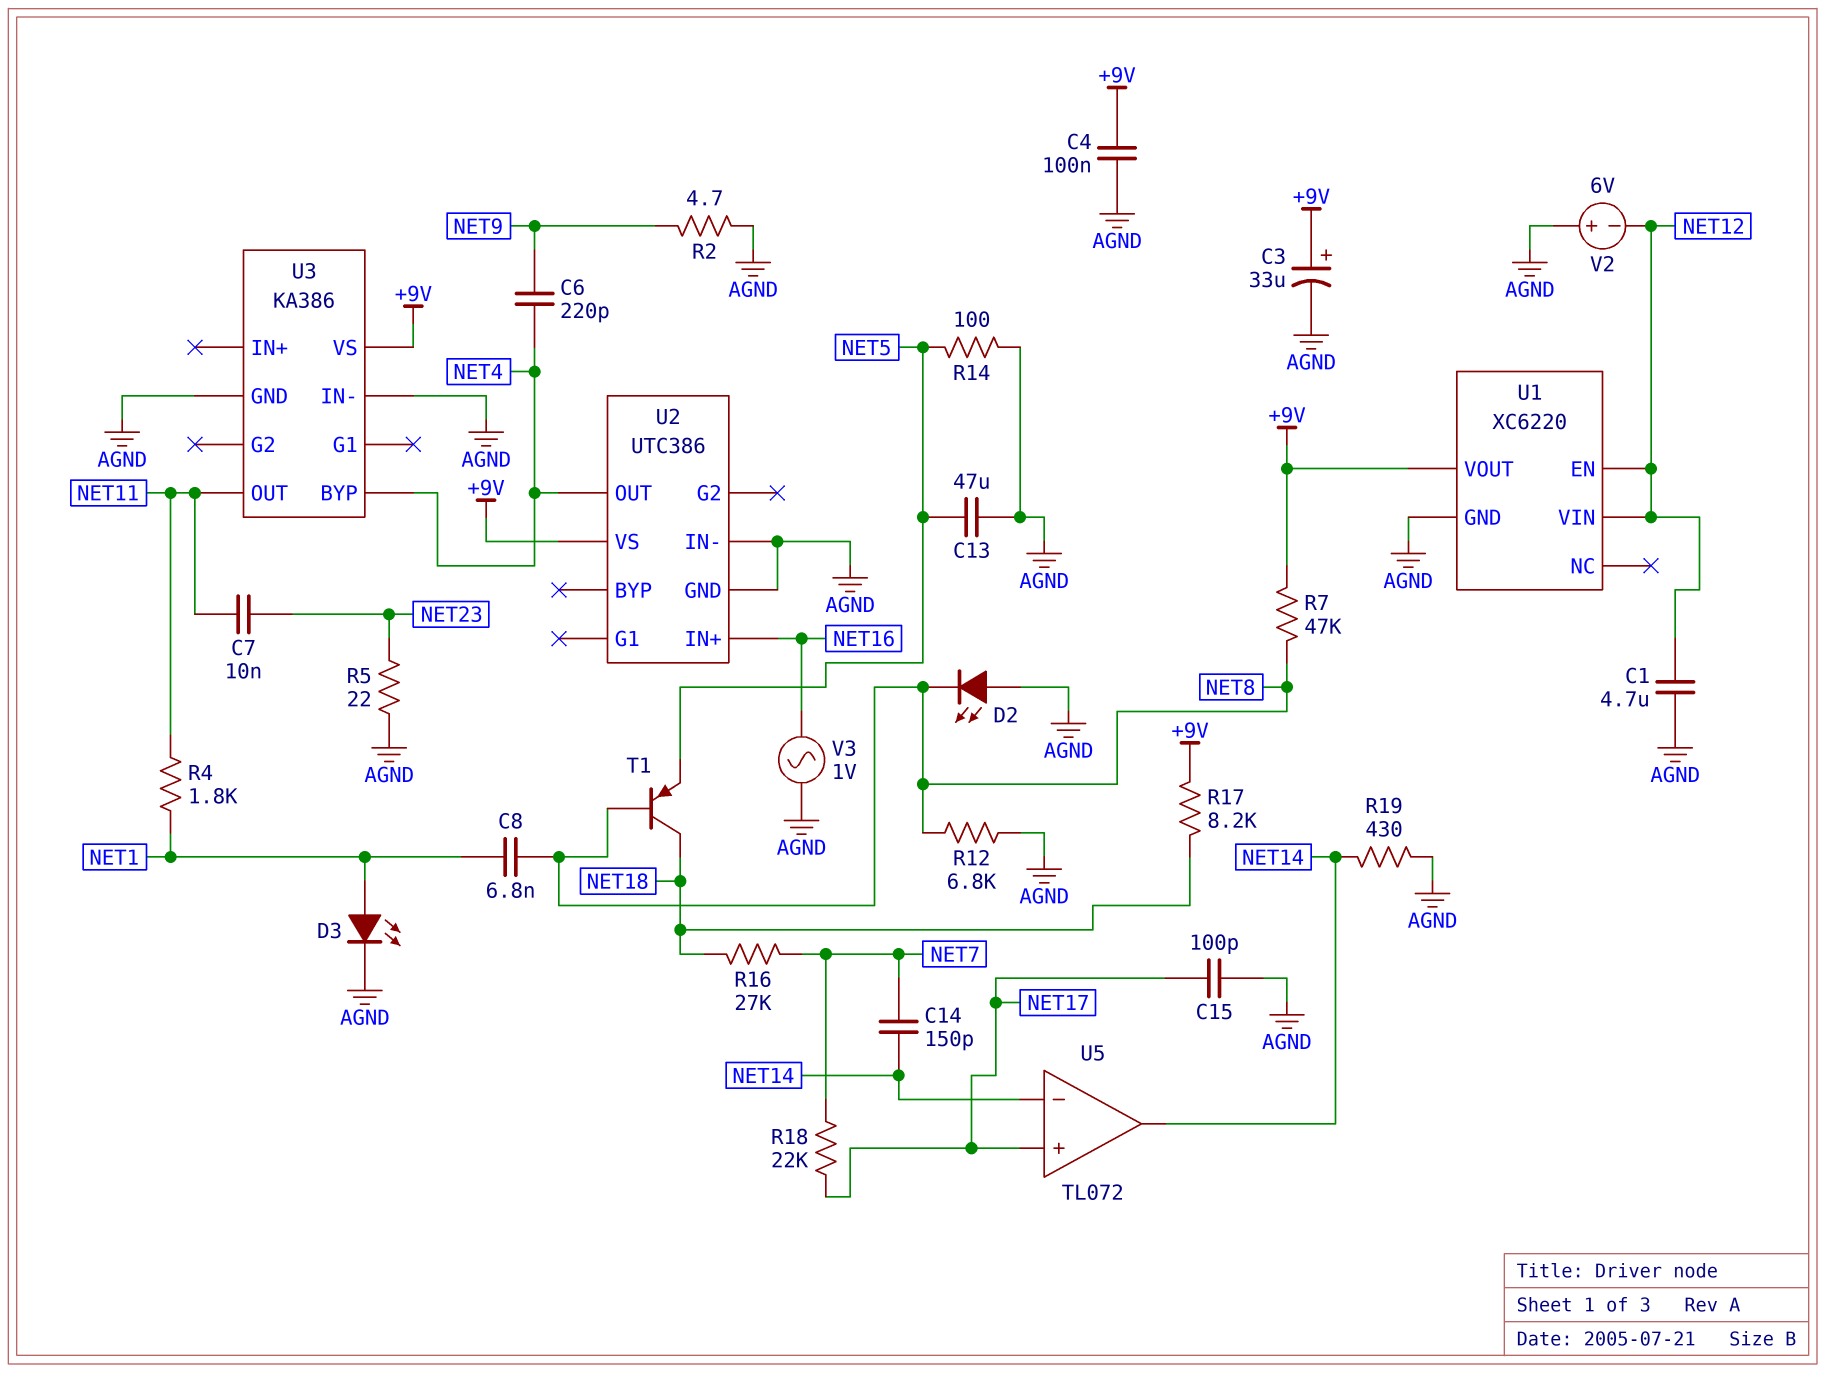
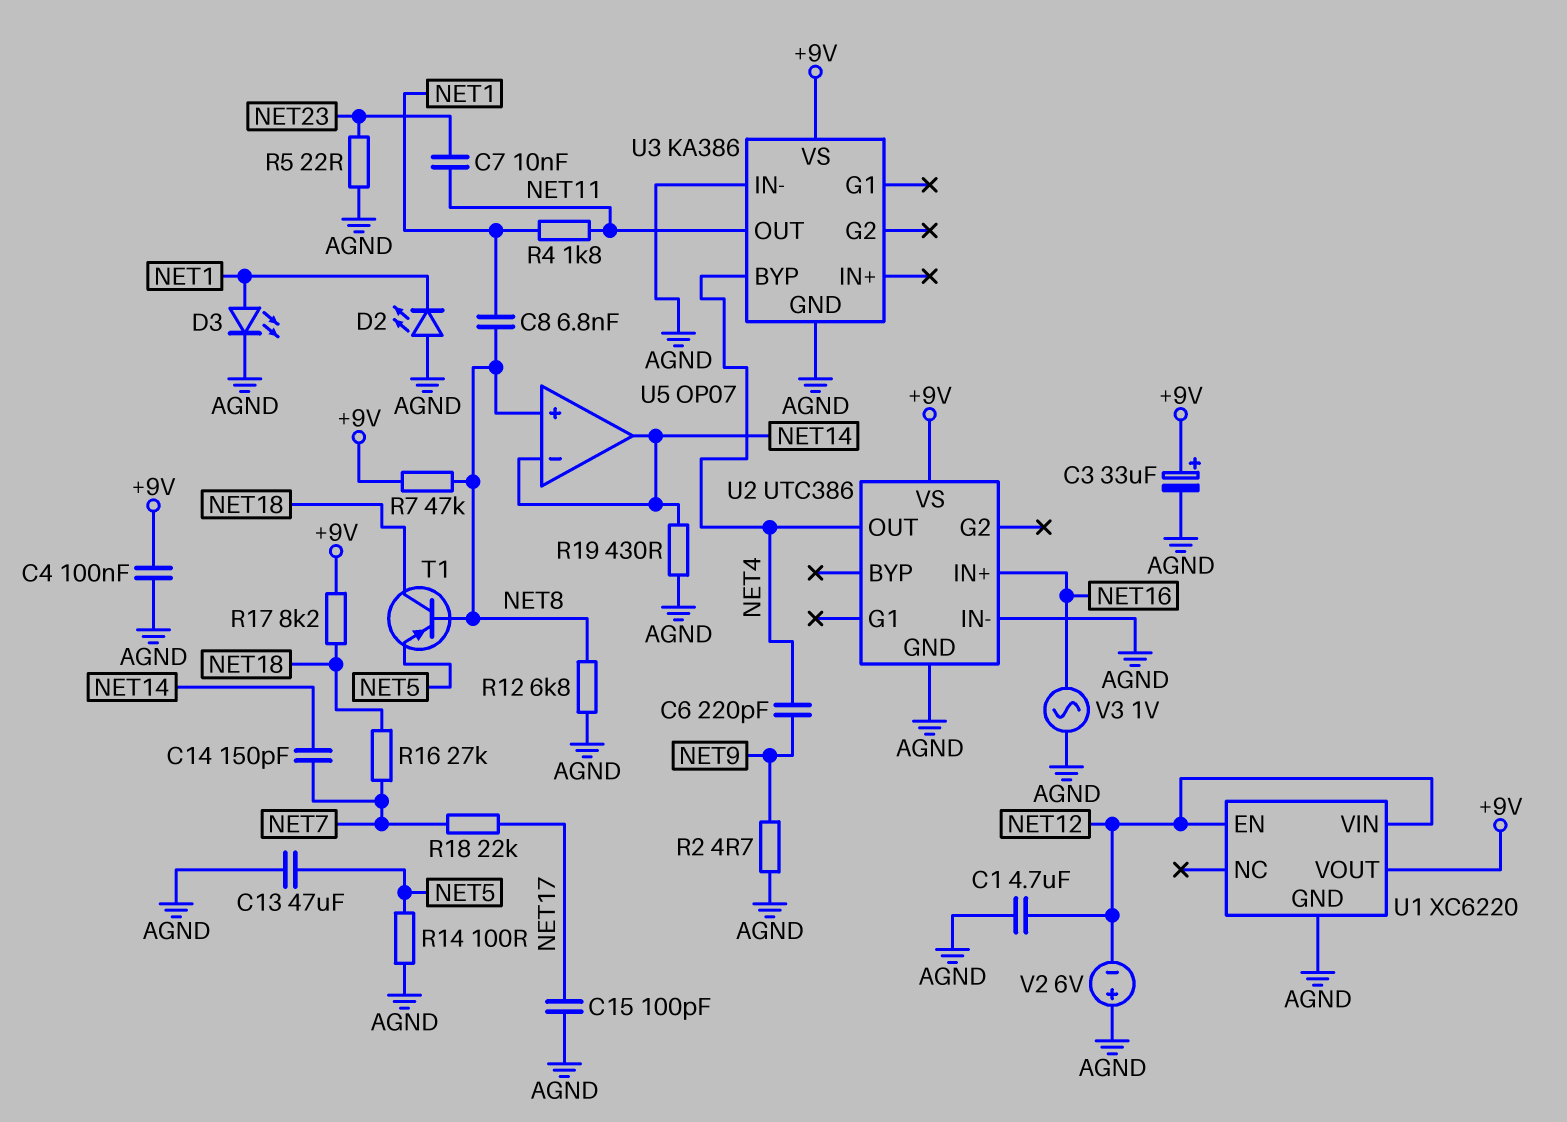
D2: LED (A AGND, K NET8) -> LED (A AGND, K NET1)
U5: TL072 -> OP07
U5 pin in+: NET17 -> NET8

